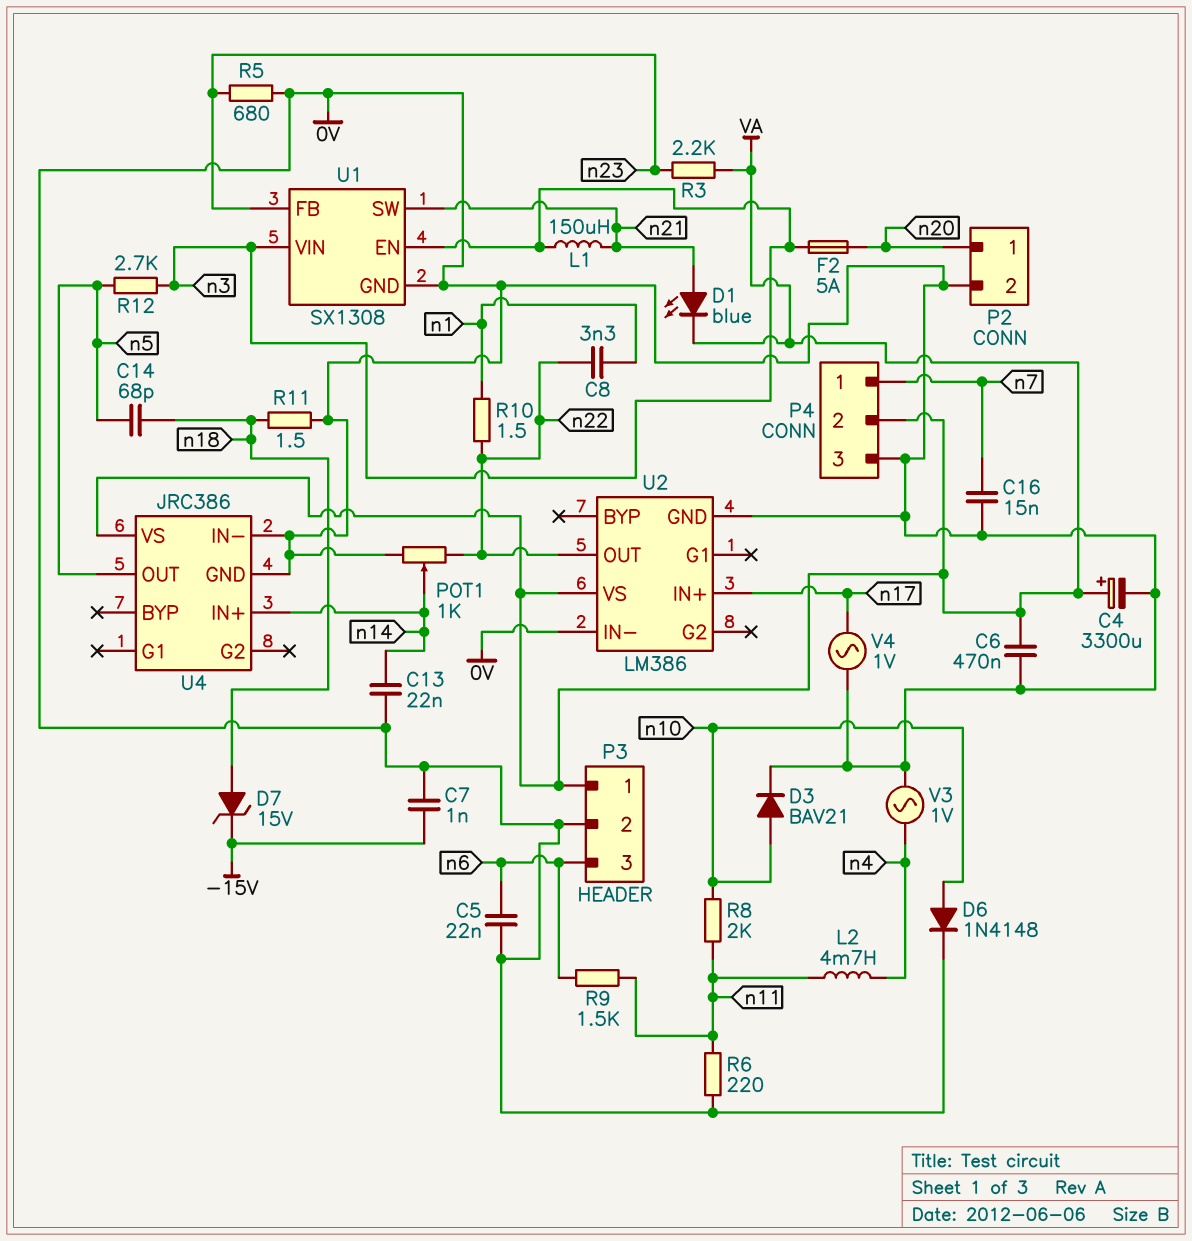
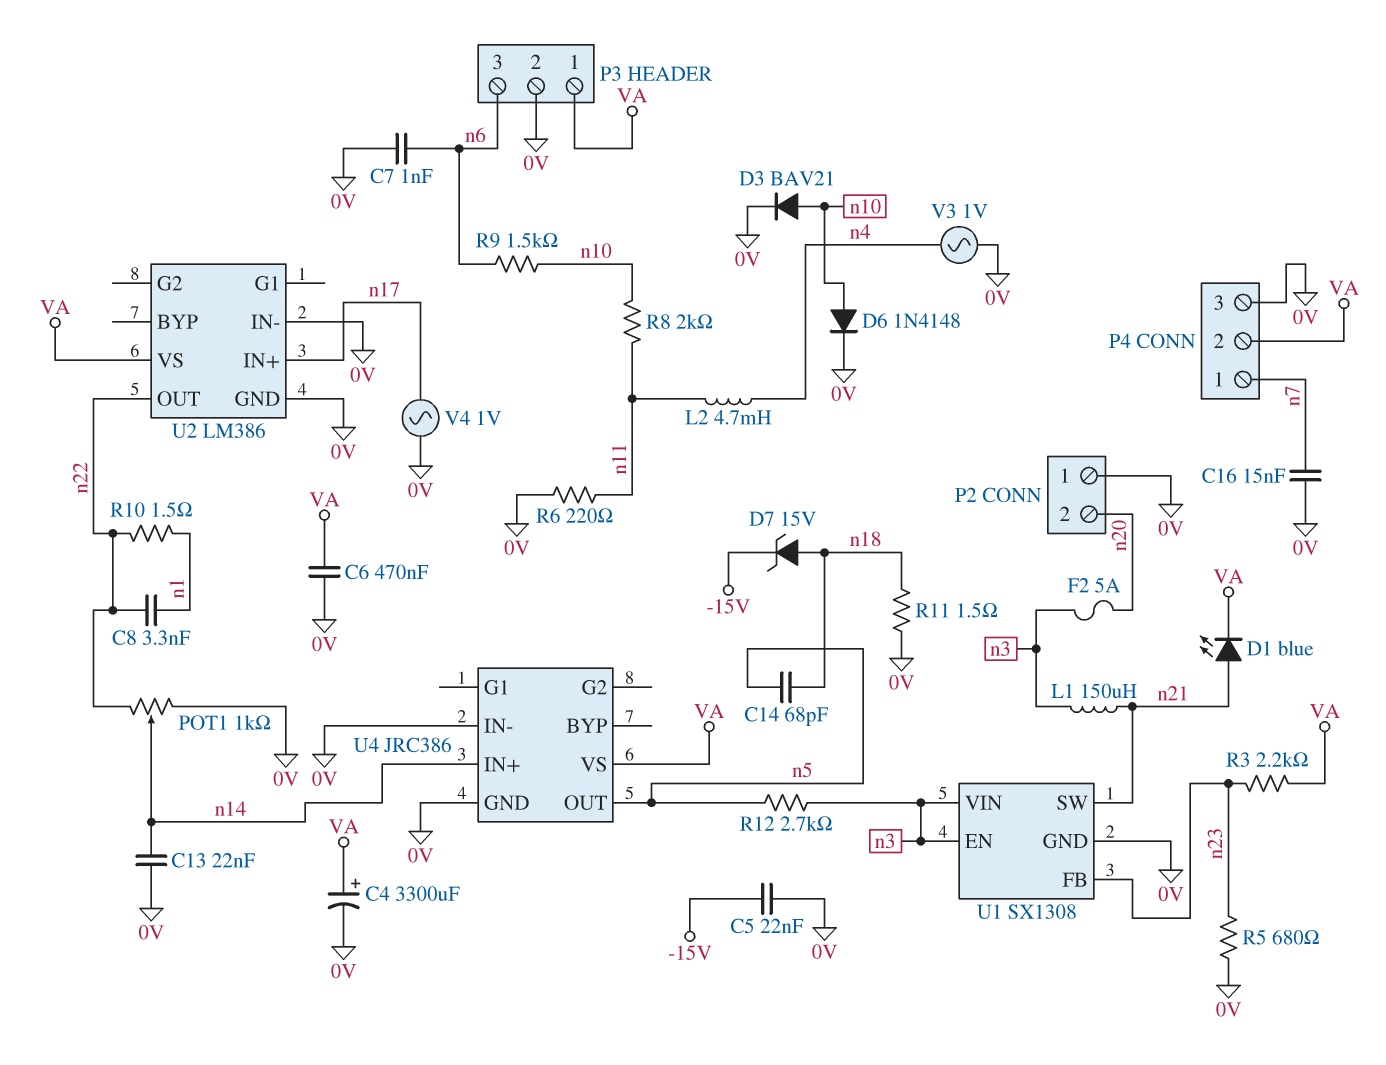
C5: 22nF (0V, n6) -> 22nF (-15V, 0V)
C7: 1nF (-15V, 0V) -> 1nF (0V, n6)
P2 pin 1: n20 -> 0V
P2 pin 2: 0V -> n20
R9: 1.5k (n6, n11) -> 1.5k (n6, n10)

